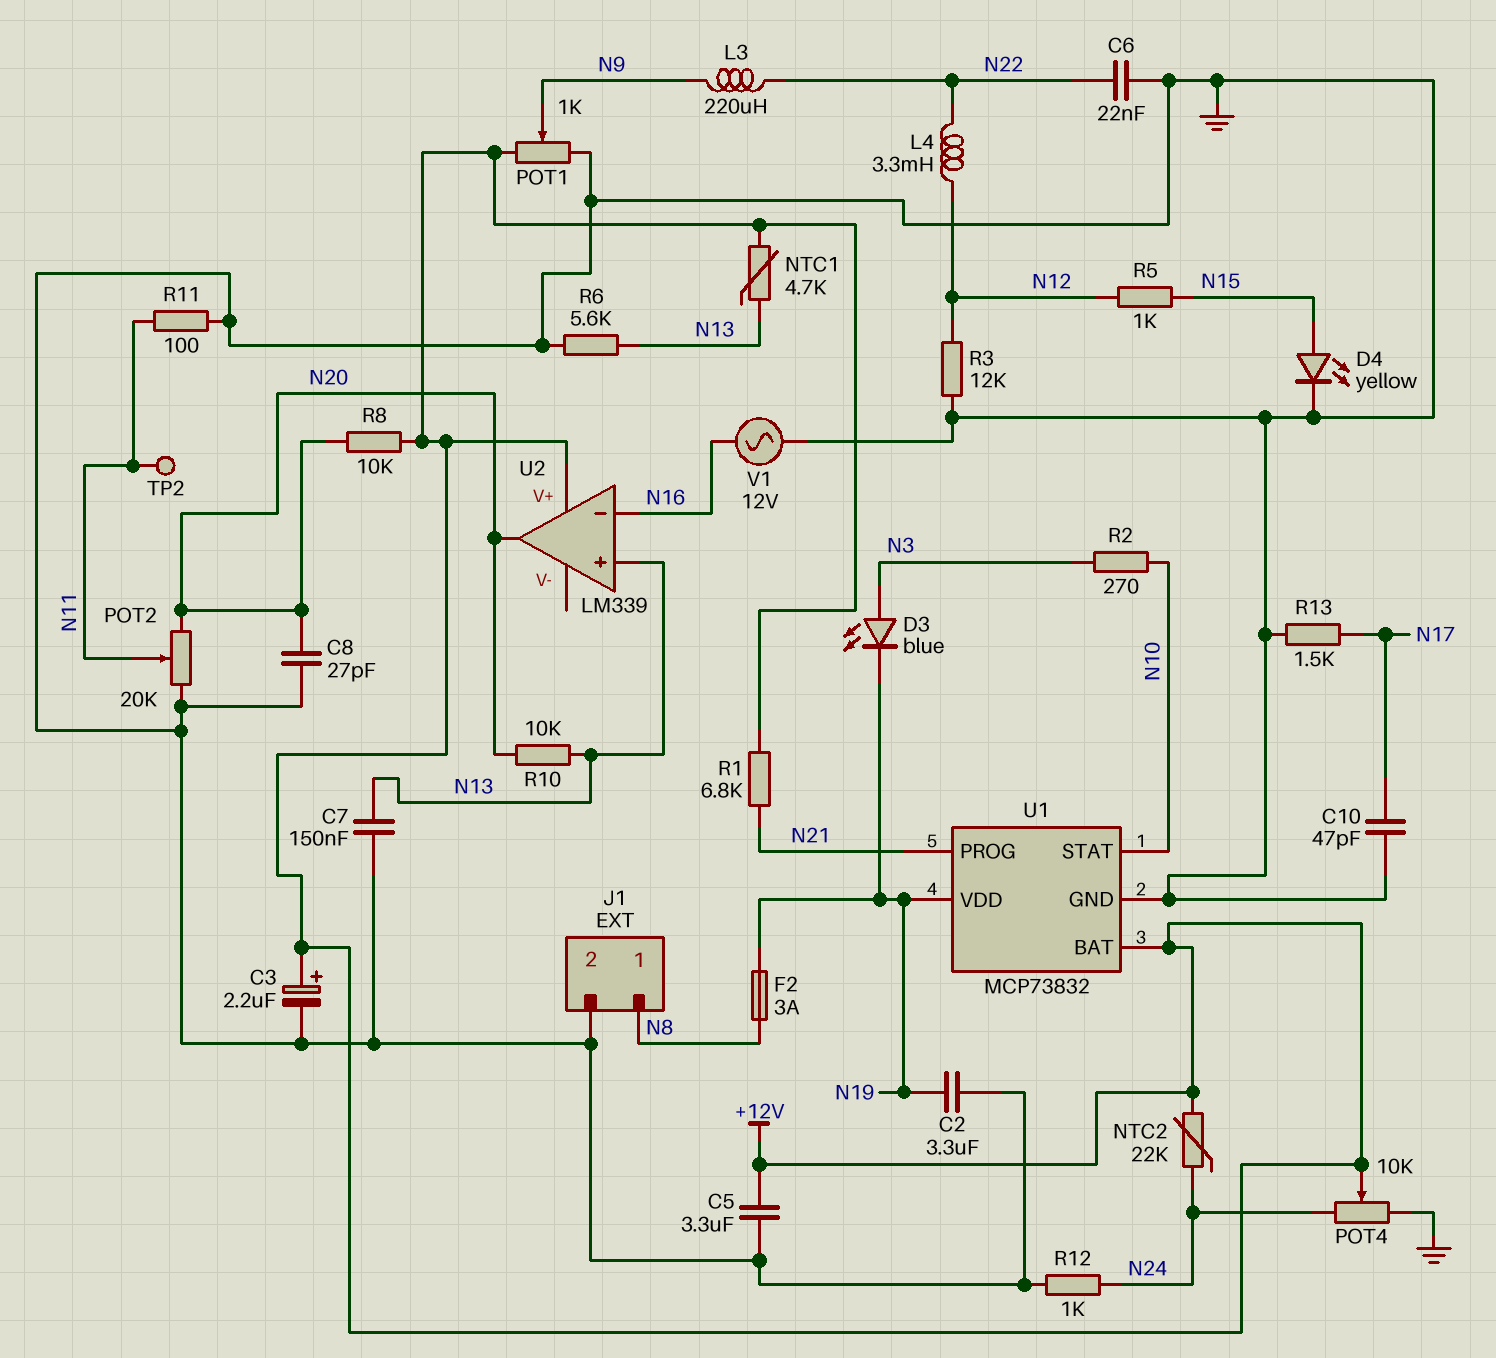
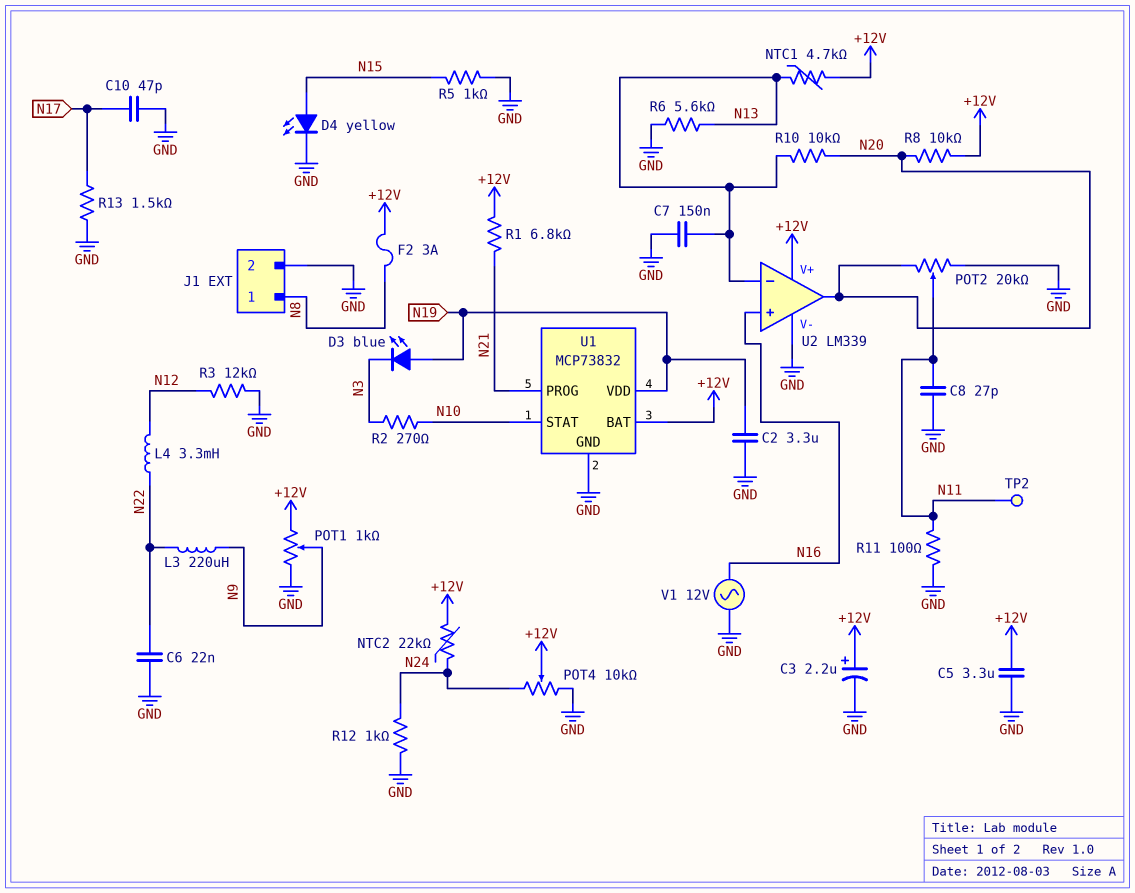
C8: 27pF (GND, N20) -> 27pF (GND, N11)
D3: LED blue (A N3, K N19) -> LED blue (A N19, K N3)
F2: 3A (N8, N19) -> 3A (+12V, N8)
R5: 1k (N12, N15) -> 1k (GND, N15)
U2 pin V-: none -> GND
U2 pin in+: N13 -> N16
U2 pin in-: N16 -> N13

